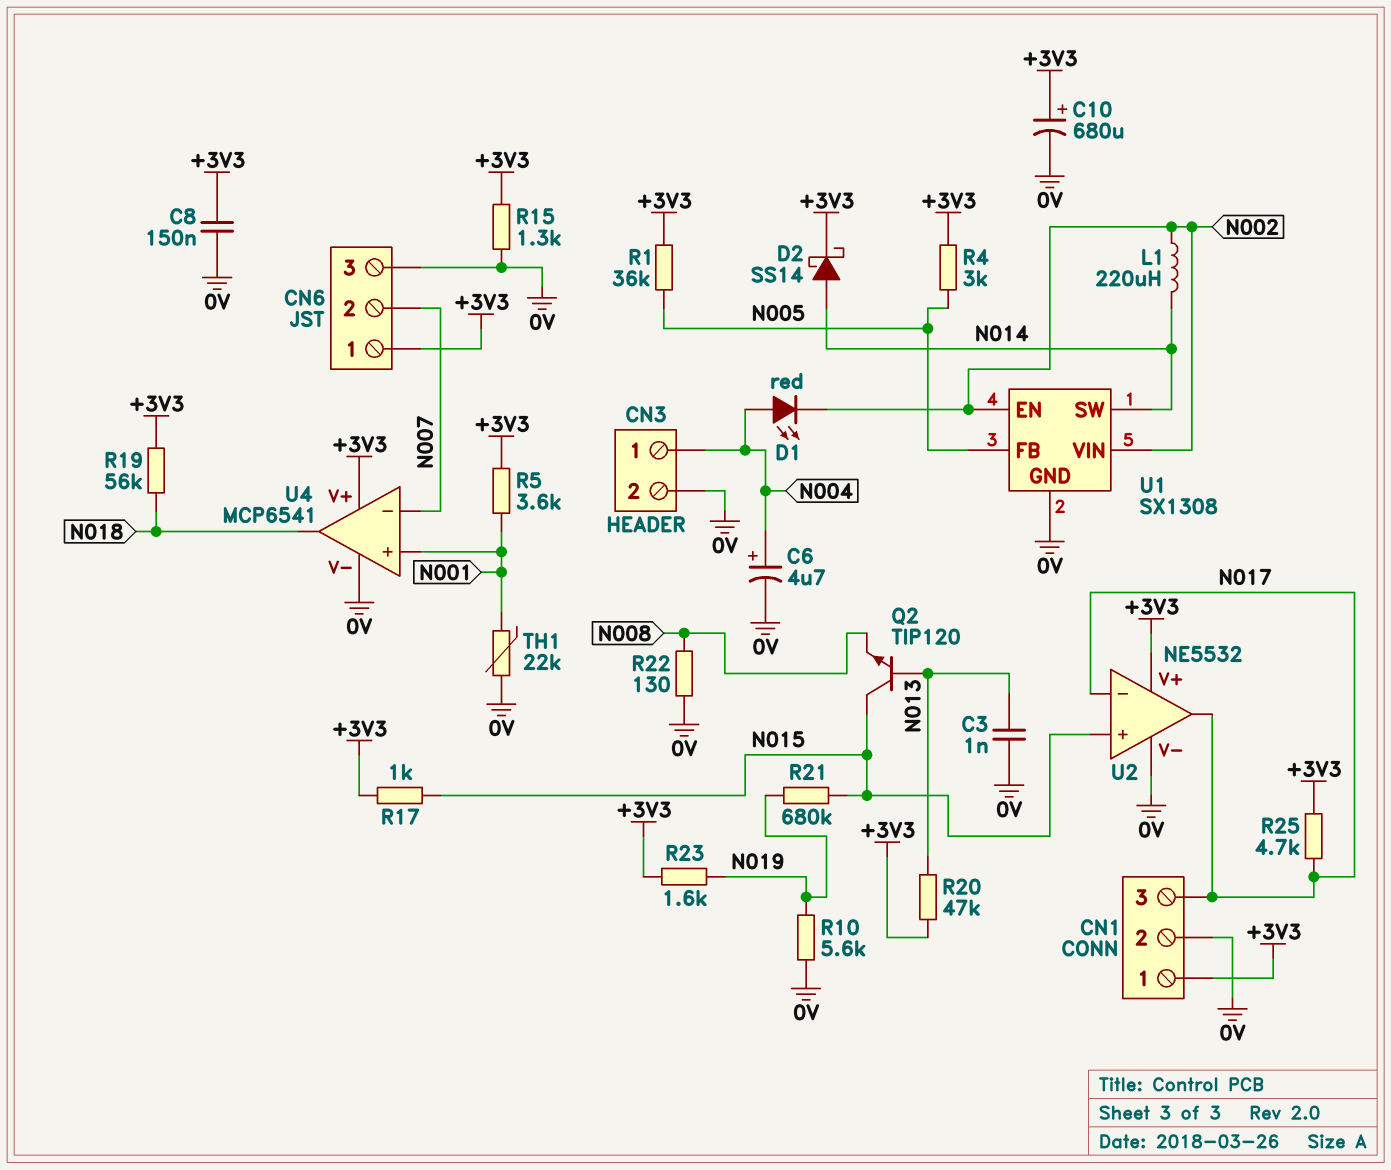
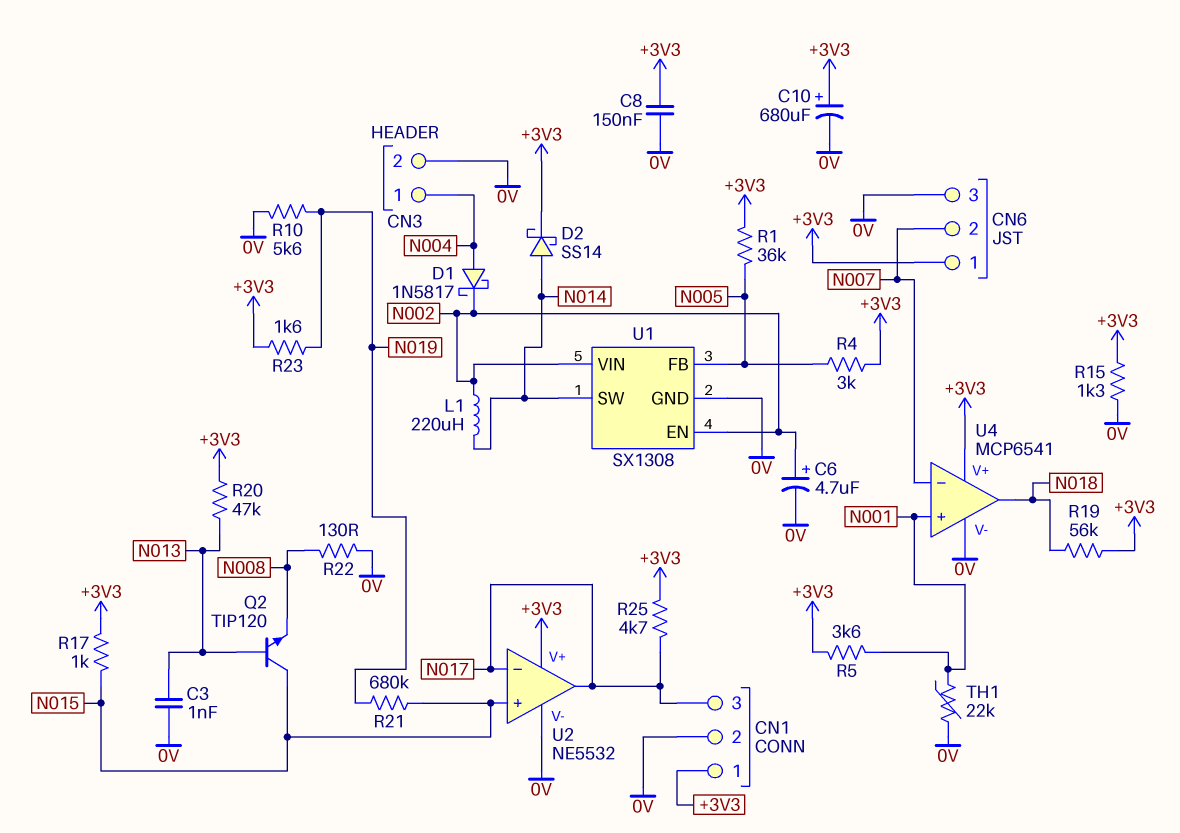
C6: 4.7uF (plus N004, minus 0V) -> 4.7uF (plus N002, minus 0V)
D1: LED red (A N004, K N002) -> schottky 1N5817 (A N004, K N002)

